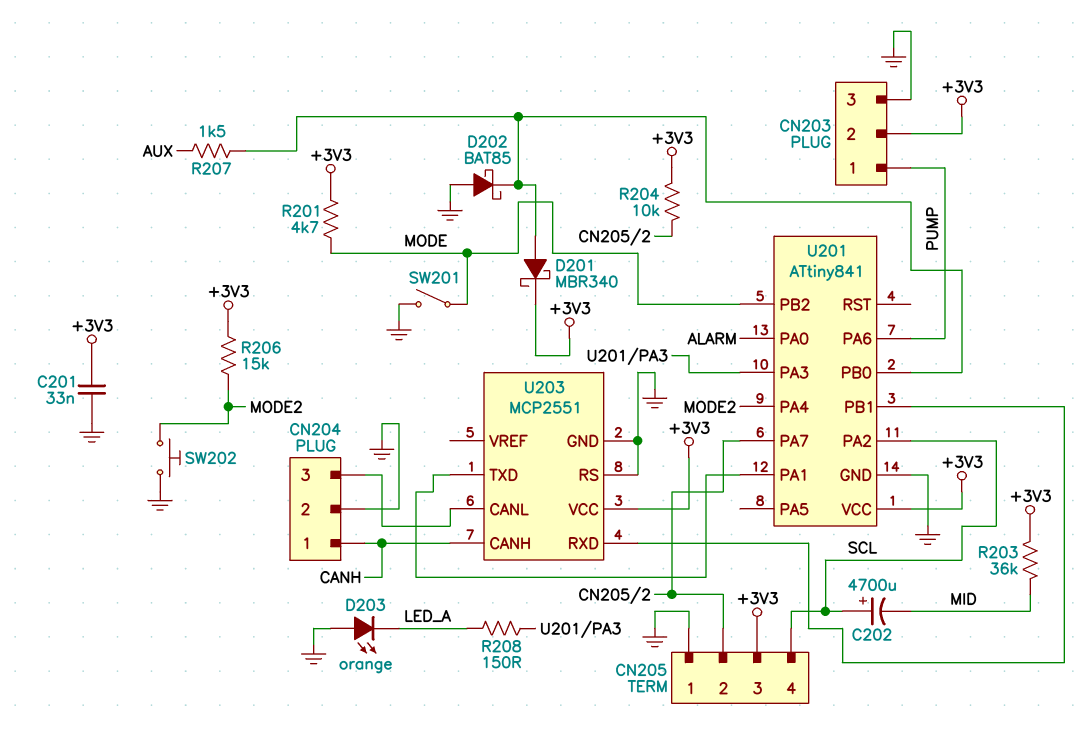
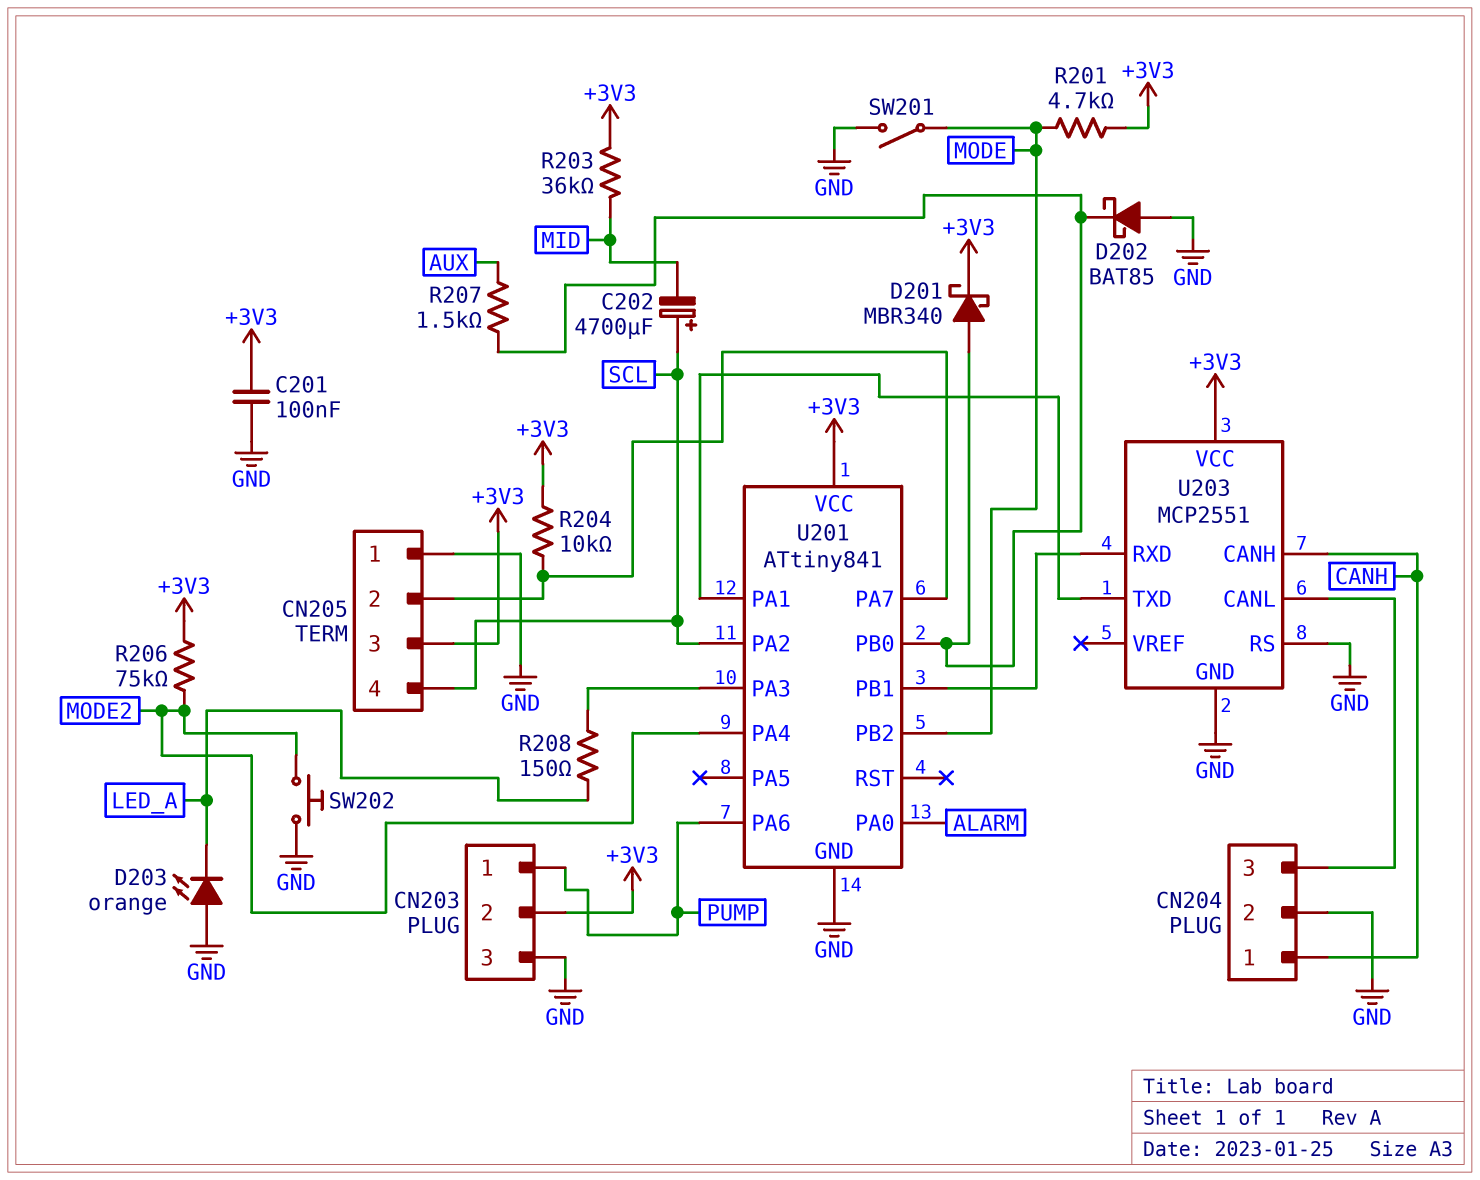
C201: 33nF (+3V3, GND) -> 100nF (+3V3, GND)
R206: 15k (+3V3, MODE2) -> 75k (+3V3, MODE2)

